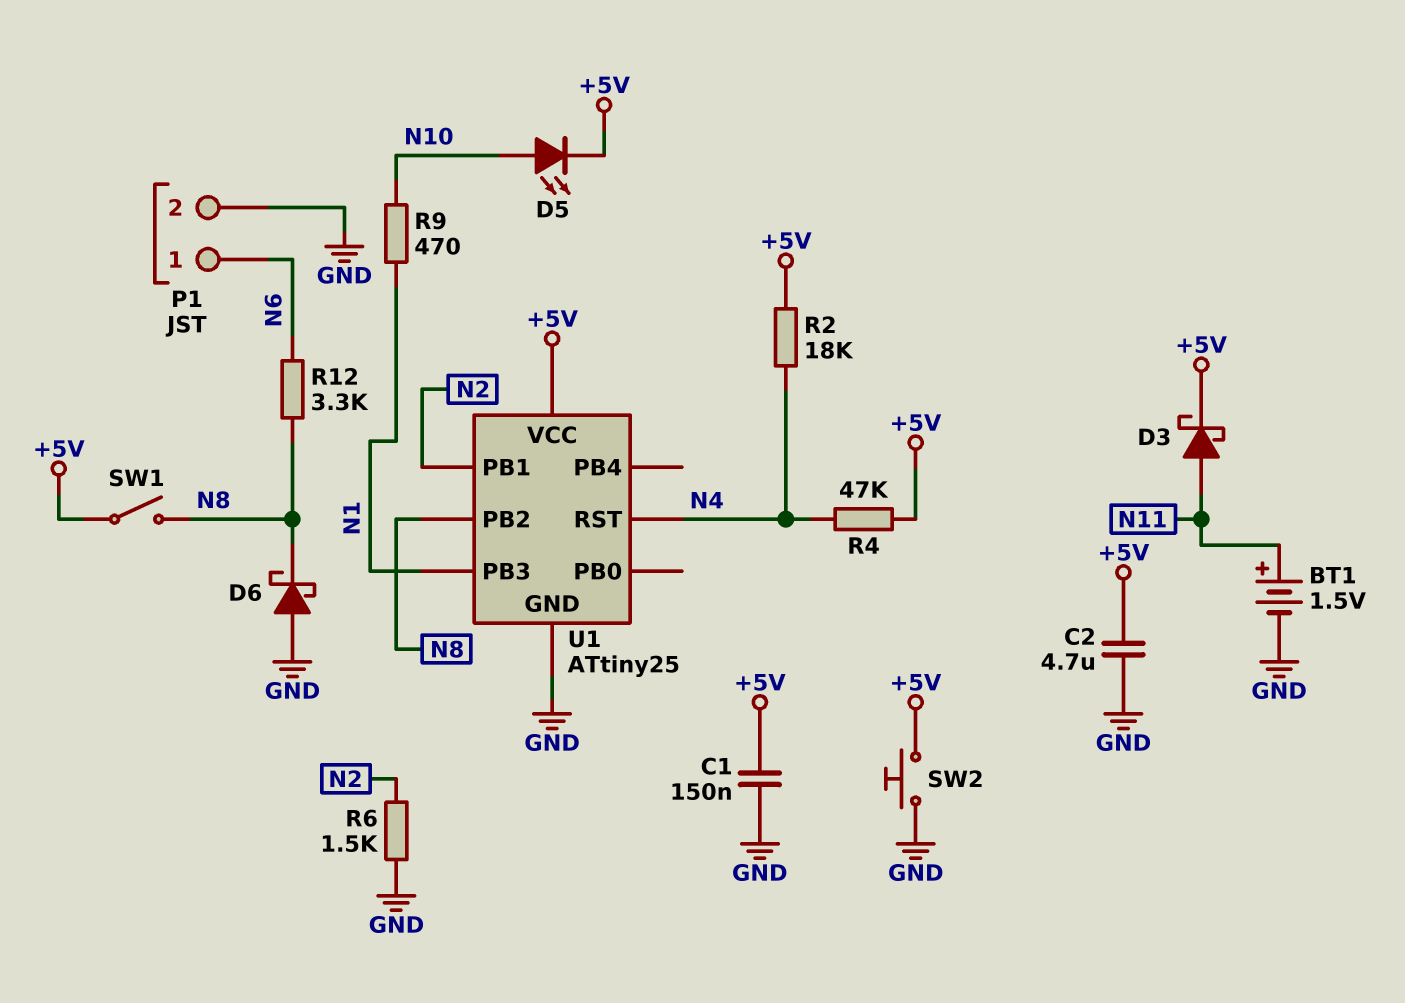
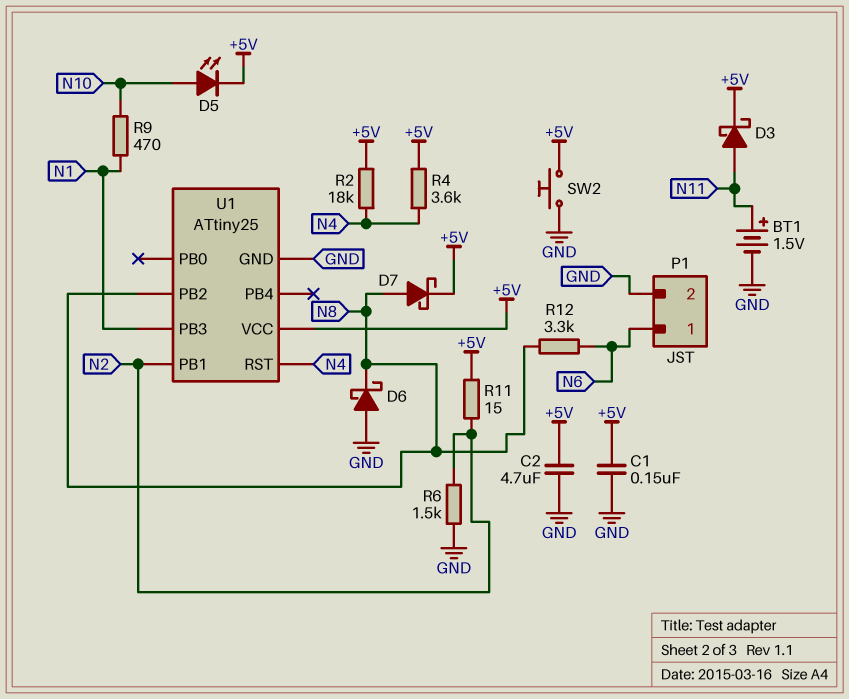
D7: none -> schottky (A N8, K +5V)
R4: 47k (+5V, N4) -> 3.6k (+5V, N4)
R11: none -> 15 (+5V, N2)
SW1: switch (+5V, N8) -> none

